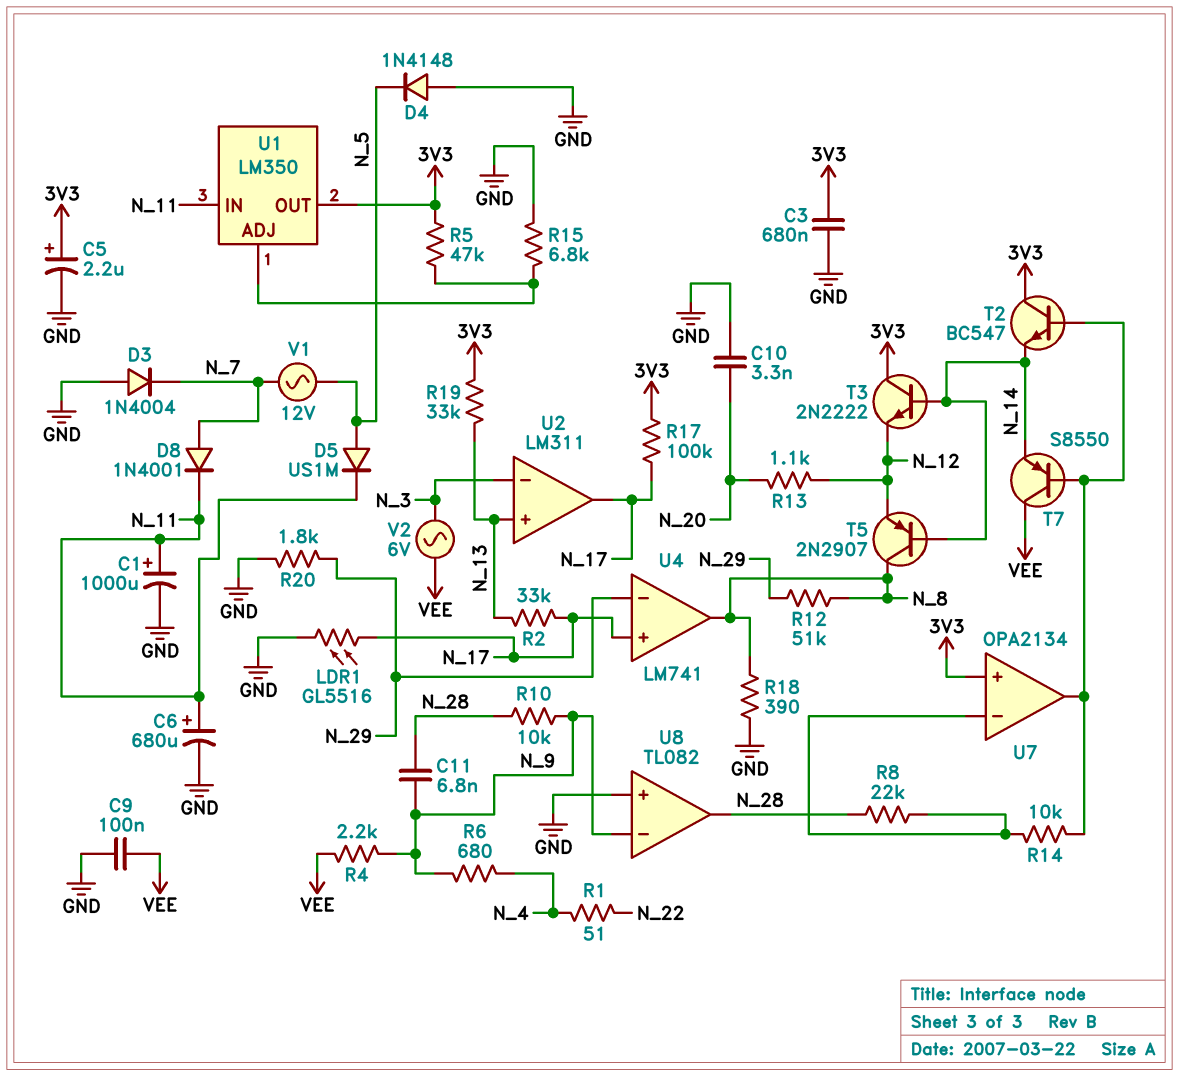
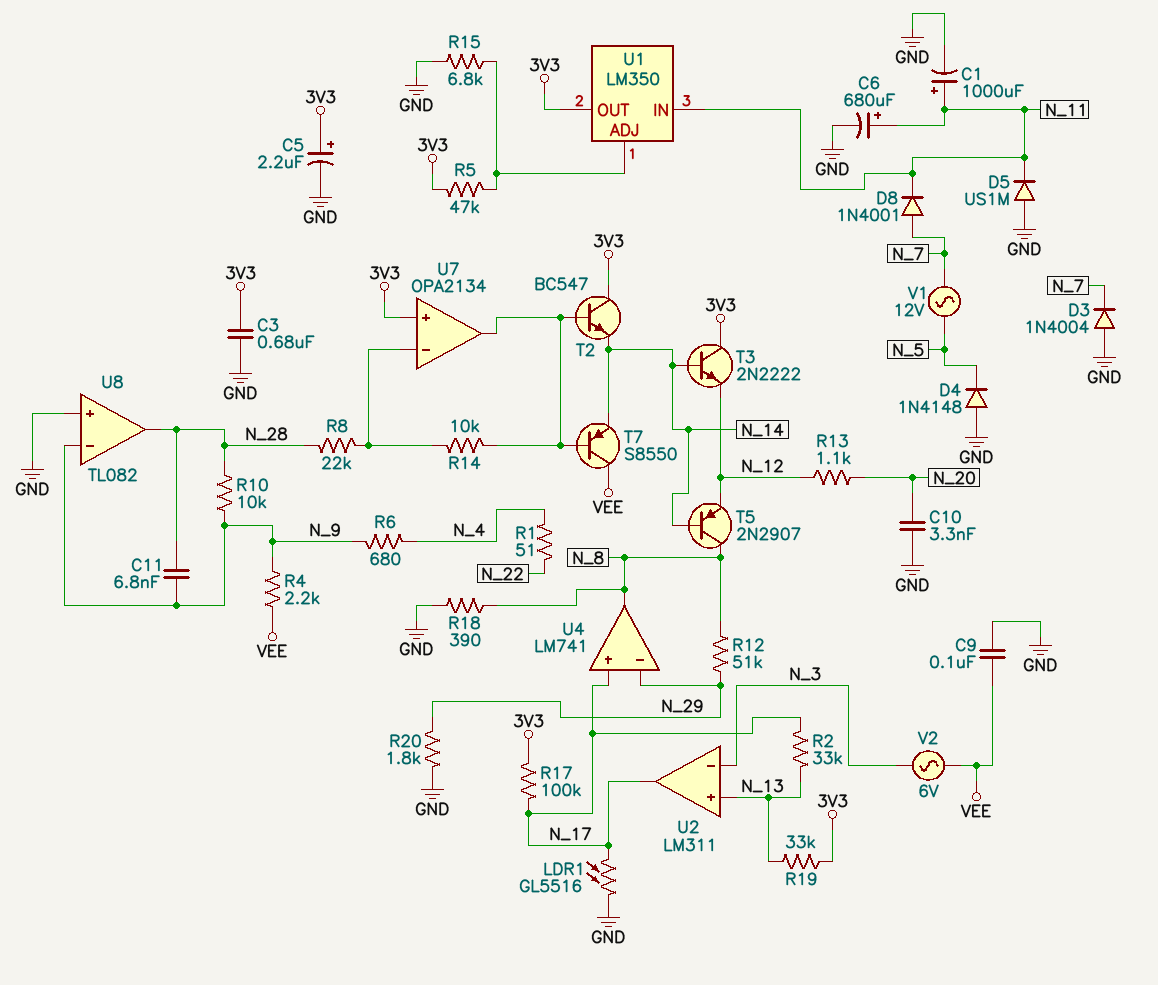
D5: diode US1M (A N_5, K N_11) -> diode US1M (A GND, K N_11)

